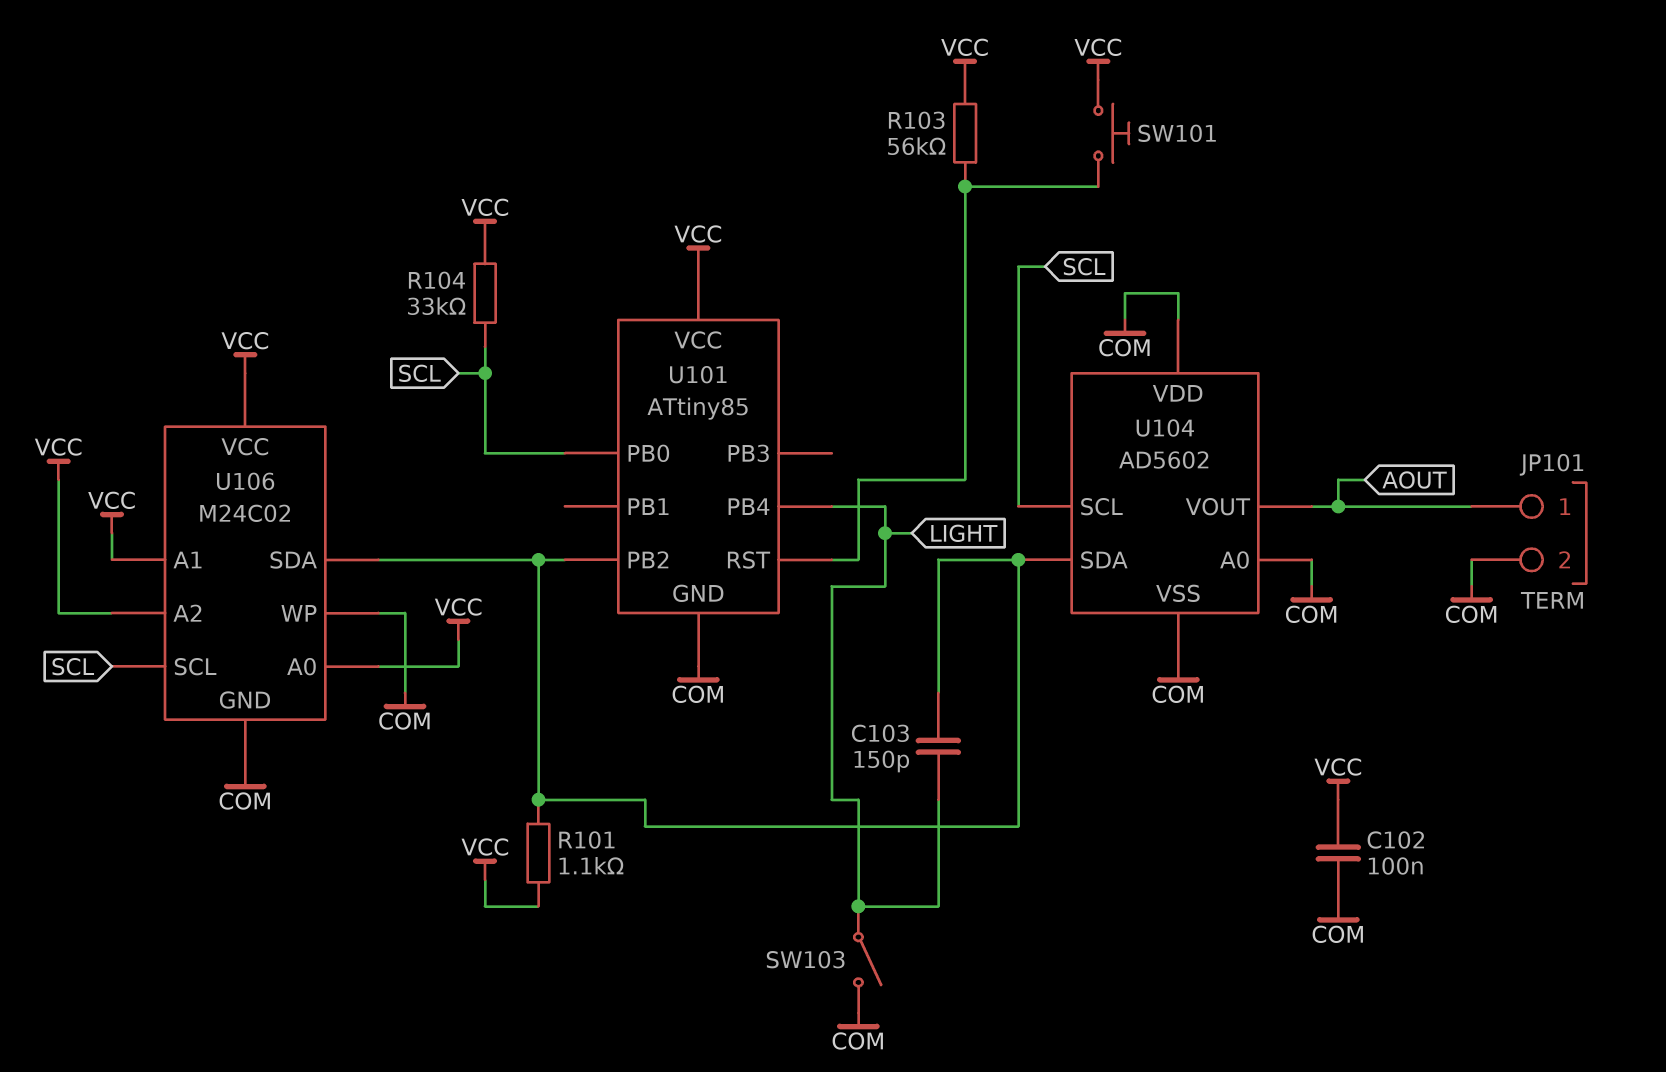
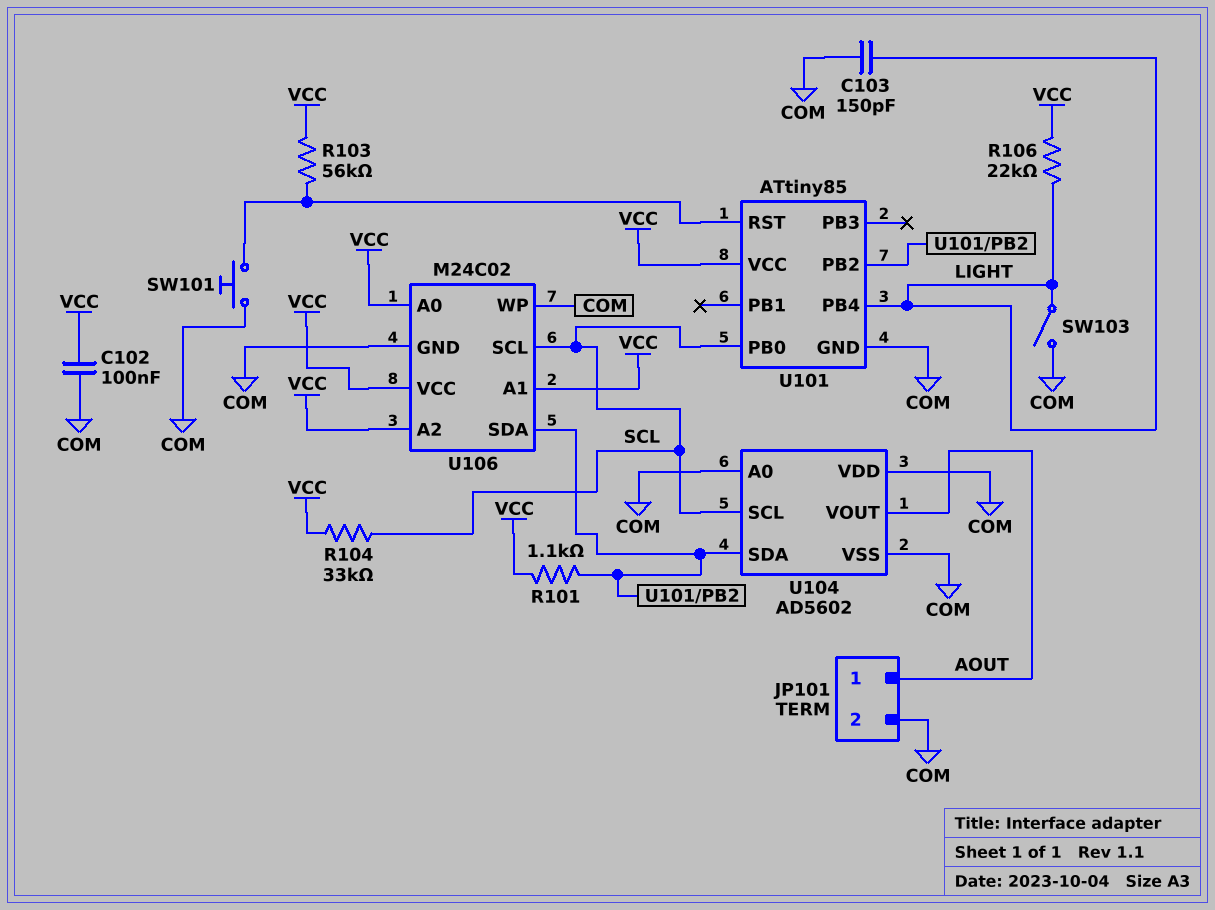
C103: 150pF (LIGHT, U101/PB2) -> 150pF (COM, LIGHT)
R106: none -> 22k (LIGHT, VCC)
SW101: button (U101/RST, VCC) -> button (COM, U101/RST)

